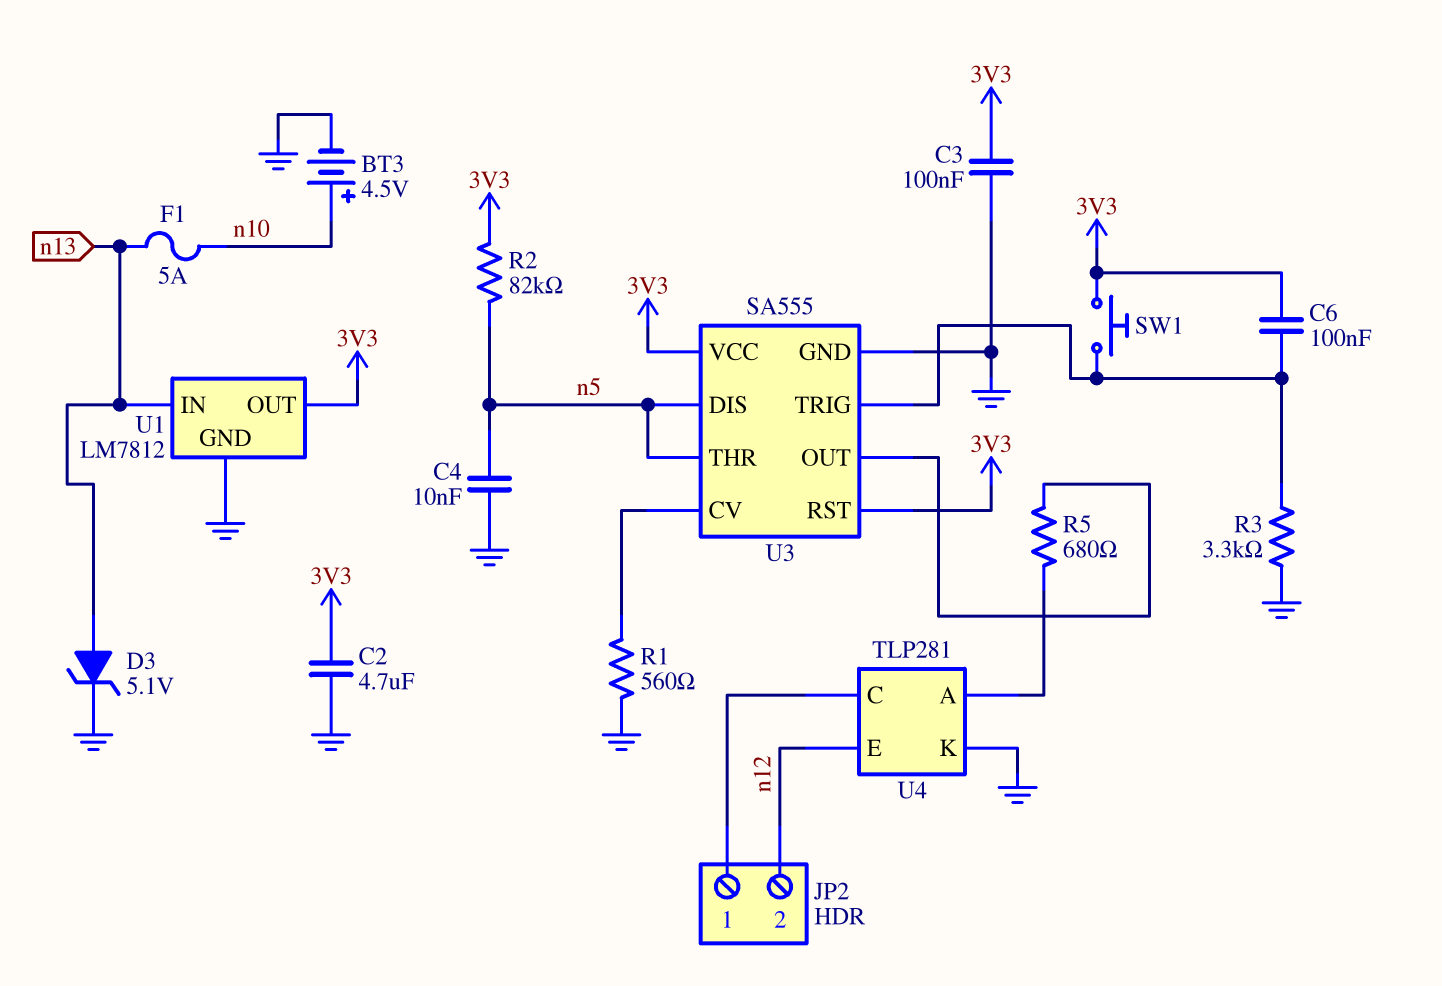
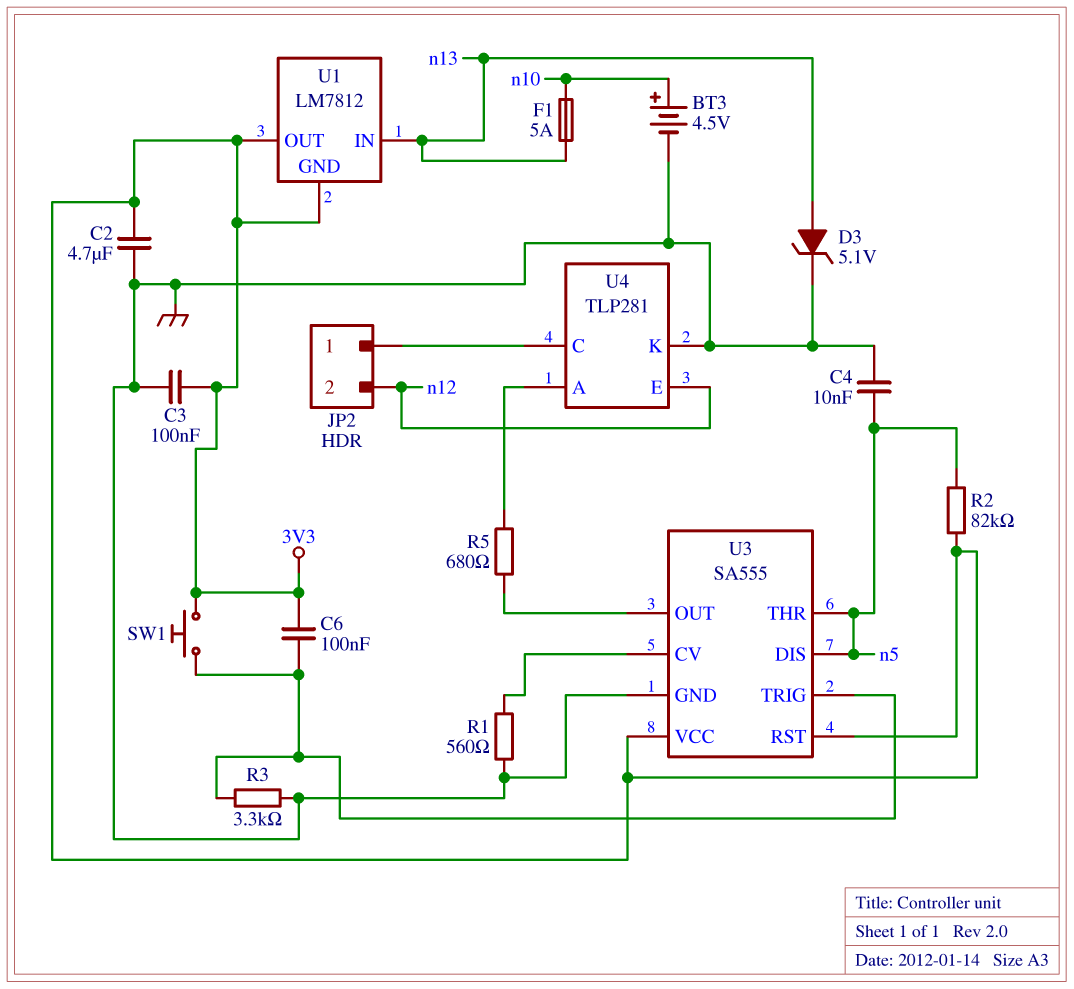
U1 pin GND: GND -> 3V3

